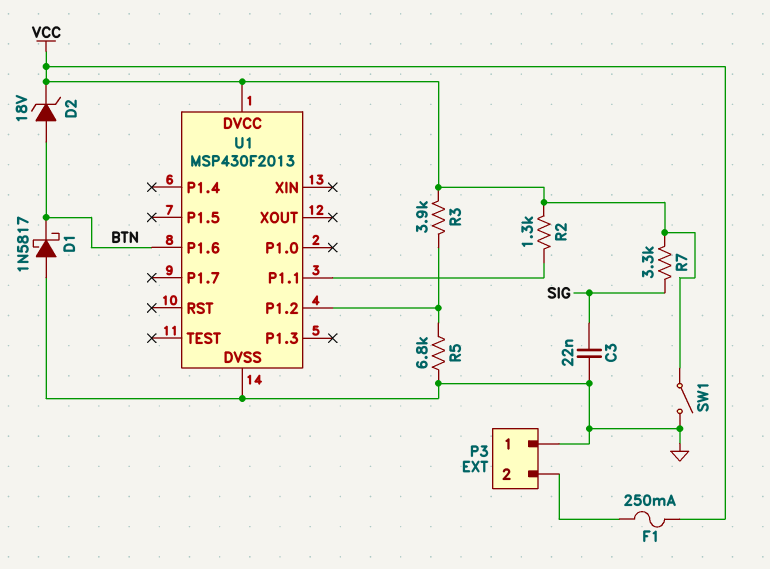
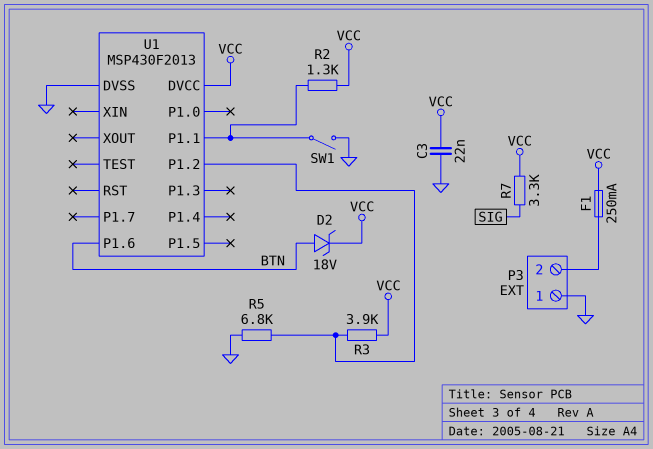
C3: 22nF (GND, SIG) -> 22nF (GND, VCC)
D1: schottky 1N5817 (A GND, K BTN) -> none
SW1: switch (GND, VCC) -> switch (GND, U1/P1.1)

